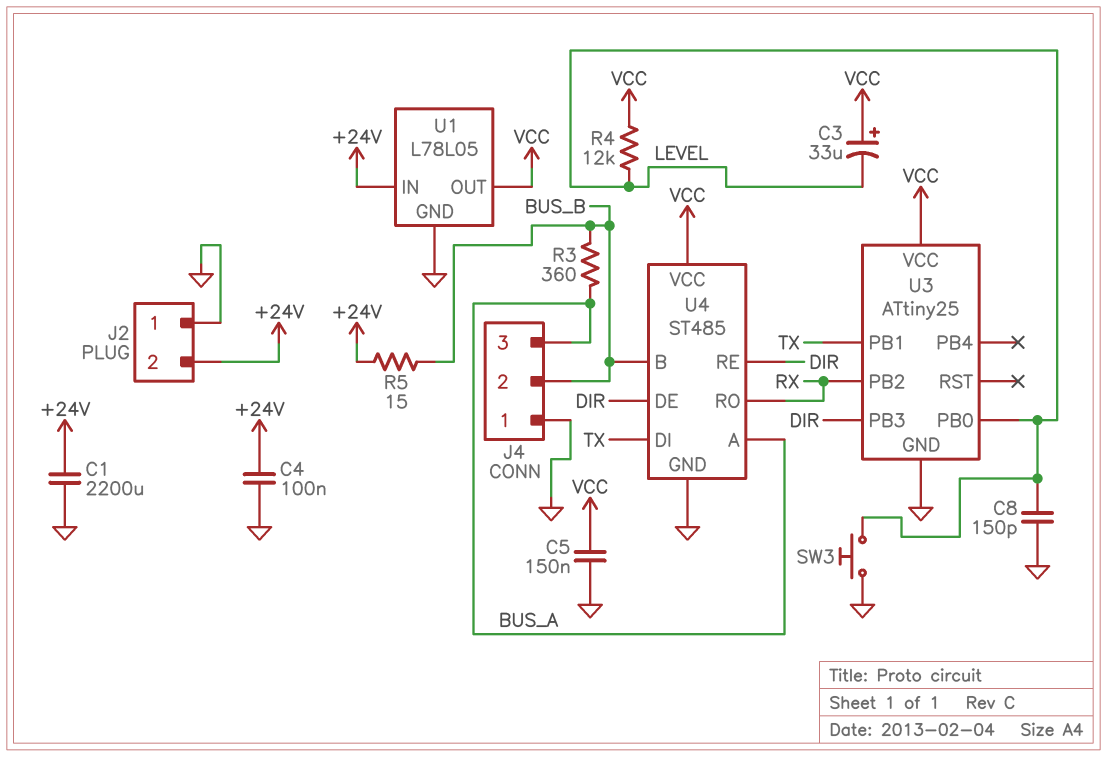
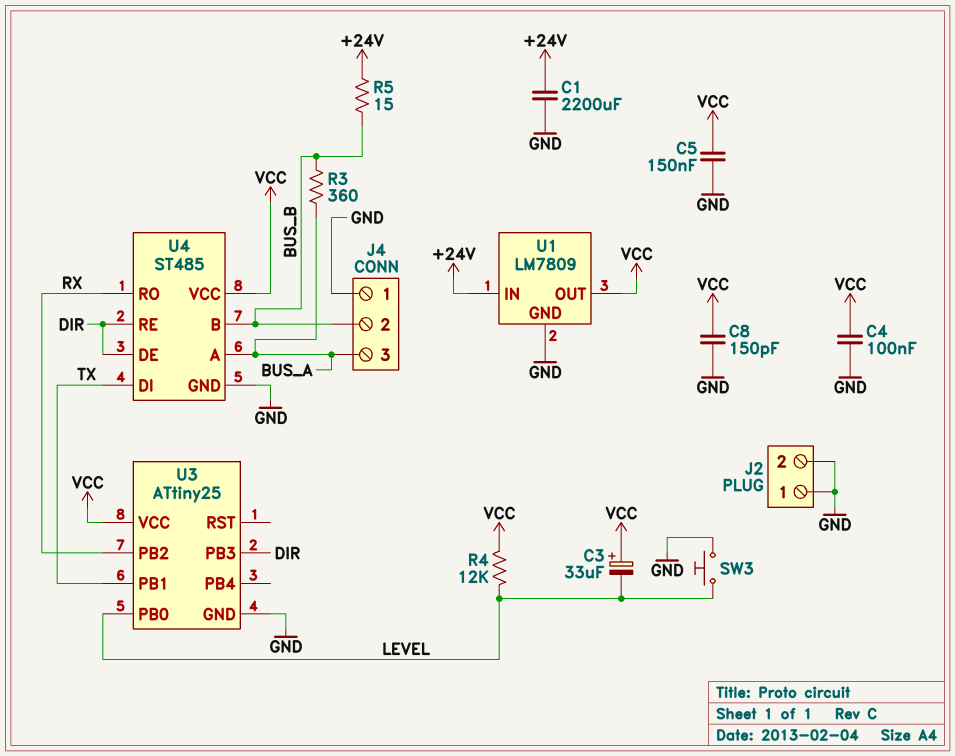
C4: 100nF (+24V, GND) -> 100nF (GND, VCC)
C8: 150pF (GND, LEVEL) -> 150pF (GND, VCC)
J2 pin 2: +24V -> GND
U1: L78L05 -> LM7809

